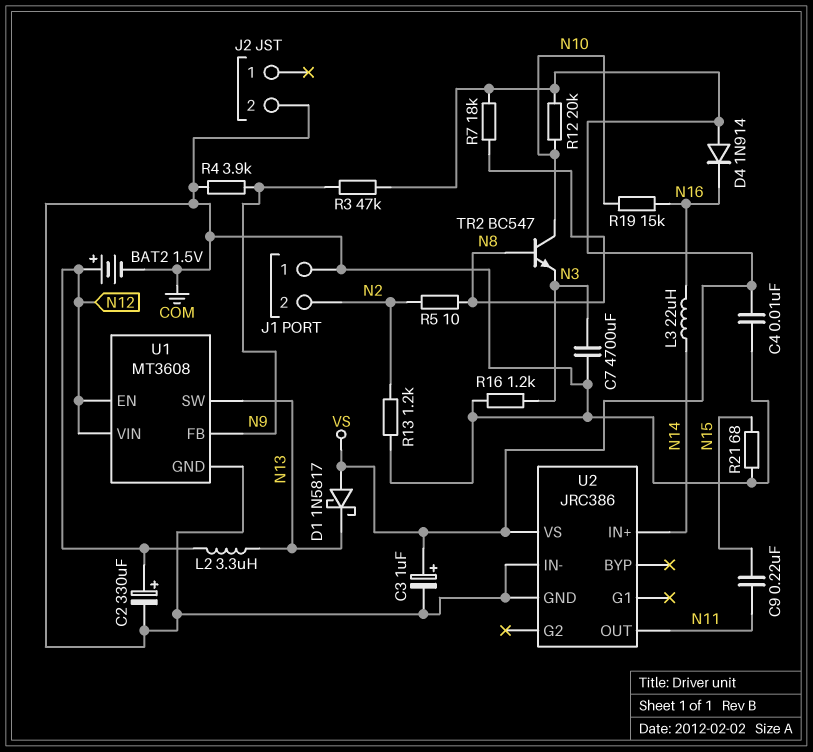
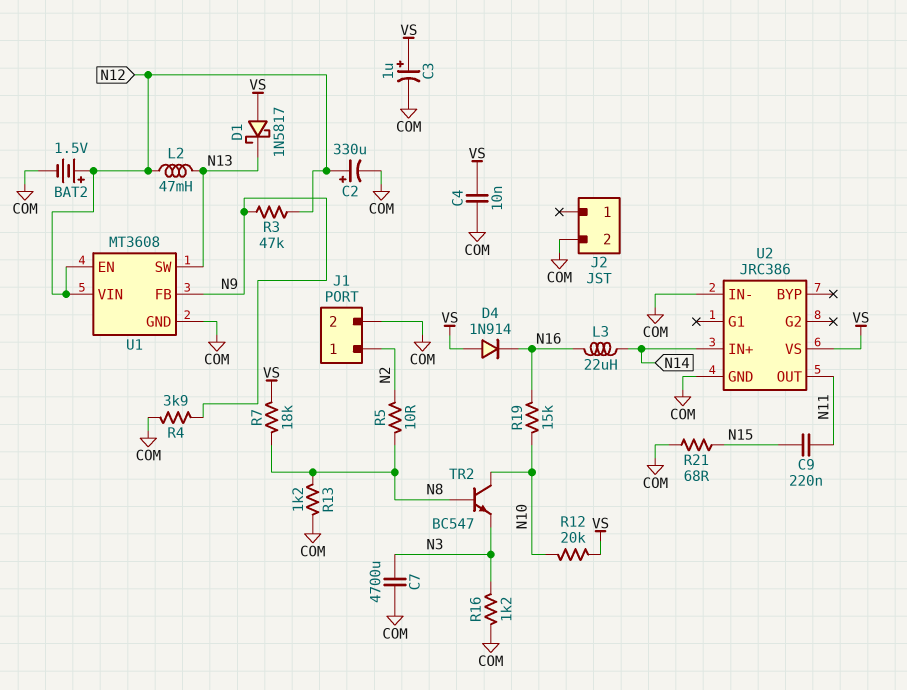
J1 pin 1: COM -> N2
J1 pin 2: N2 -> COM
L2: 3.3uH (N12, N13) -> 47mH (N12, N13)
R3: 47k (N9, VS) -> 47k (N9, N12)
R13: 1.2k (COM, N2) -> 1.2k (COM, N8)

